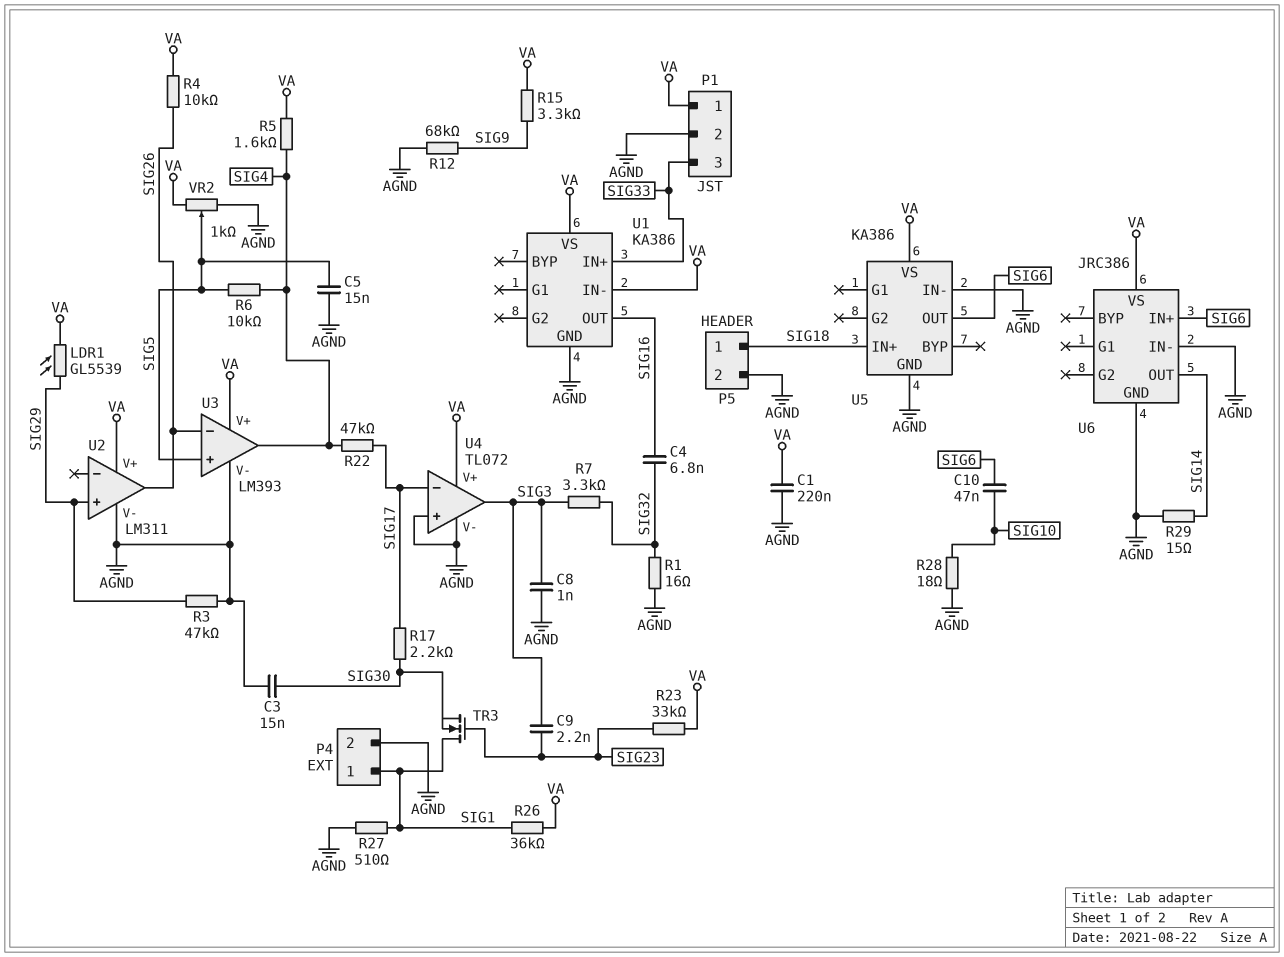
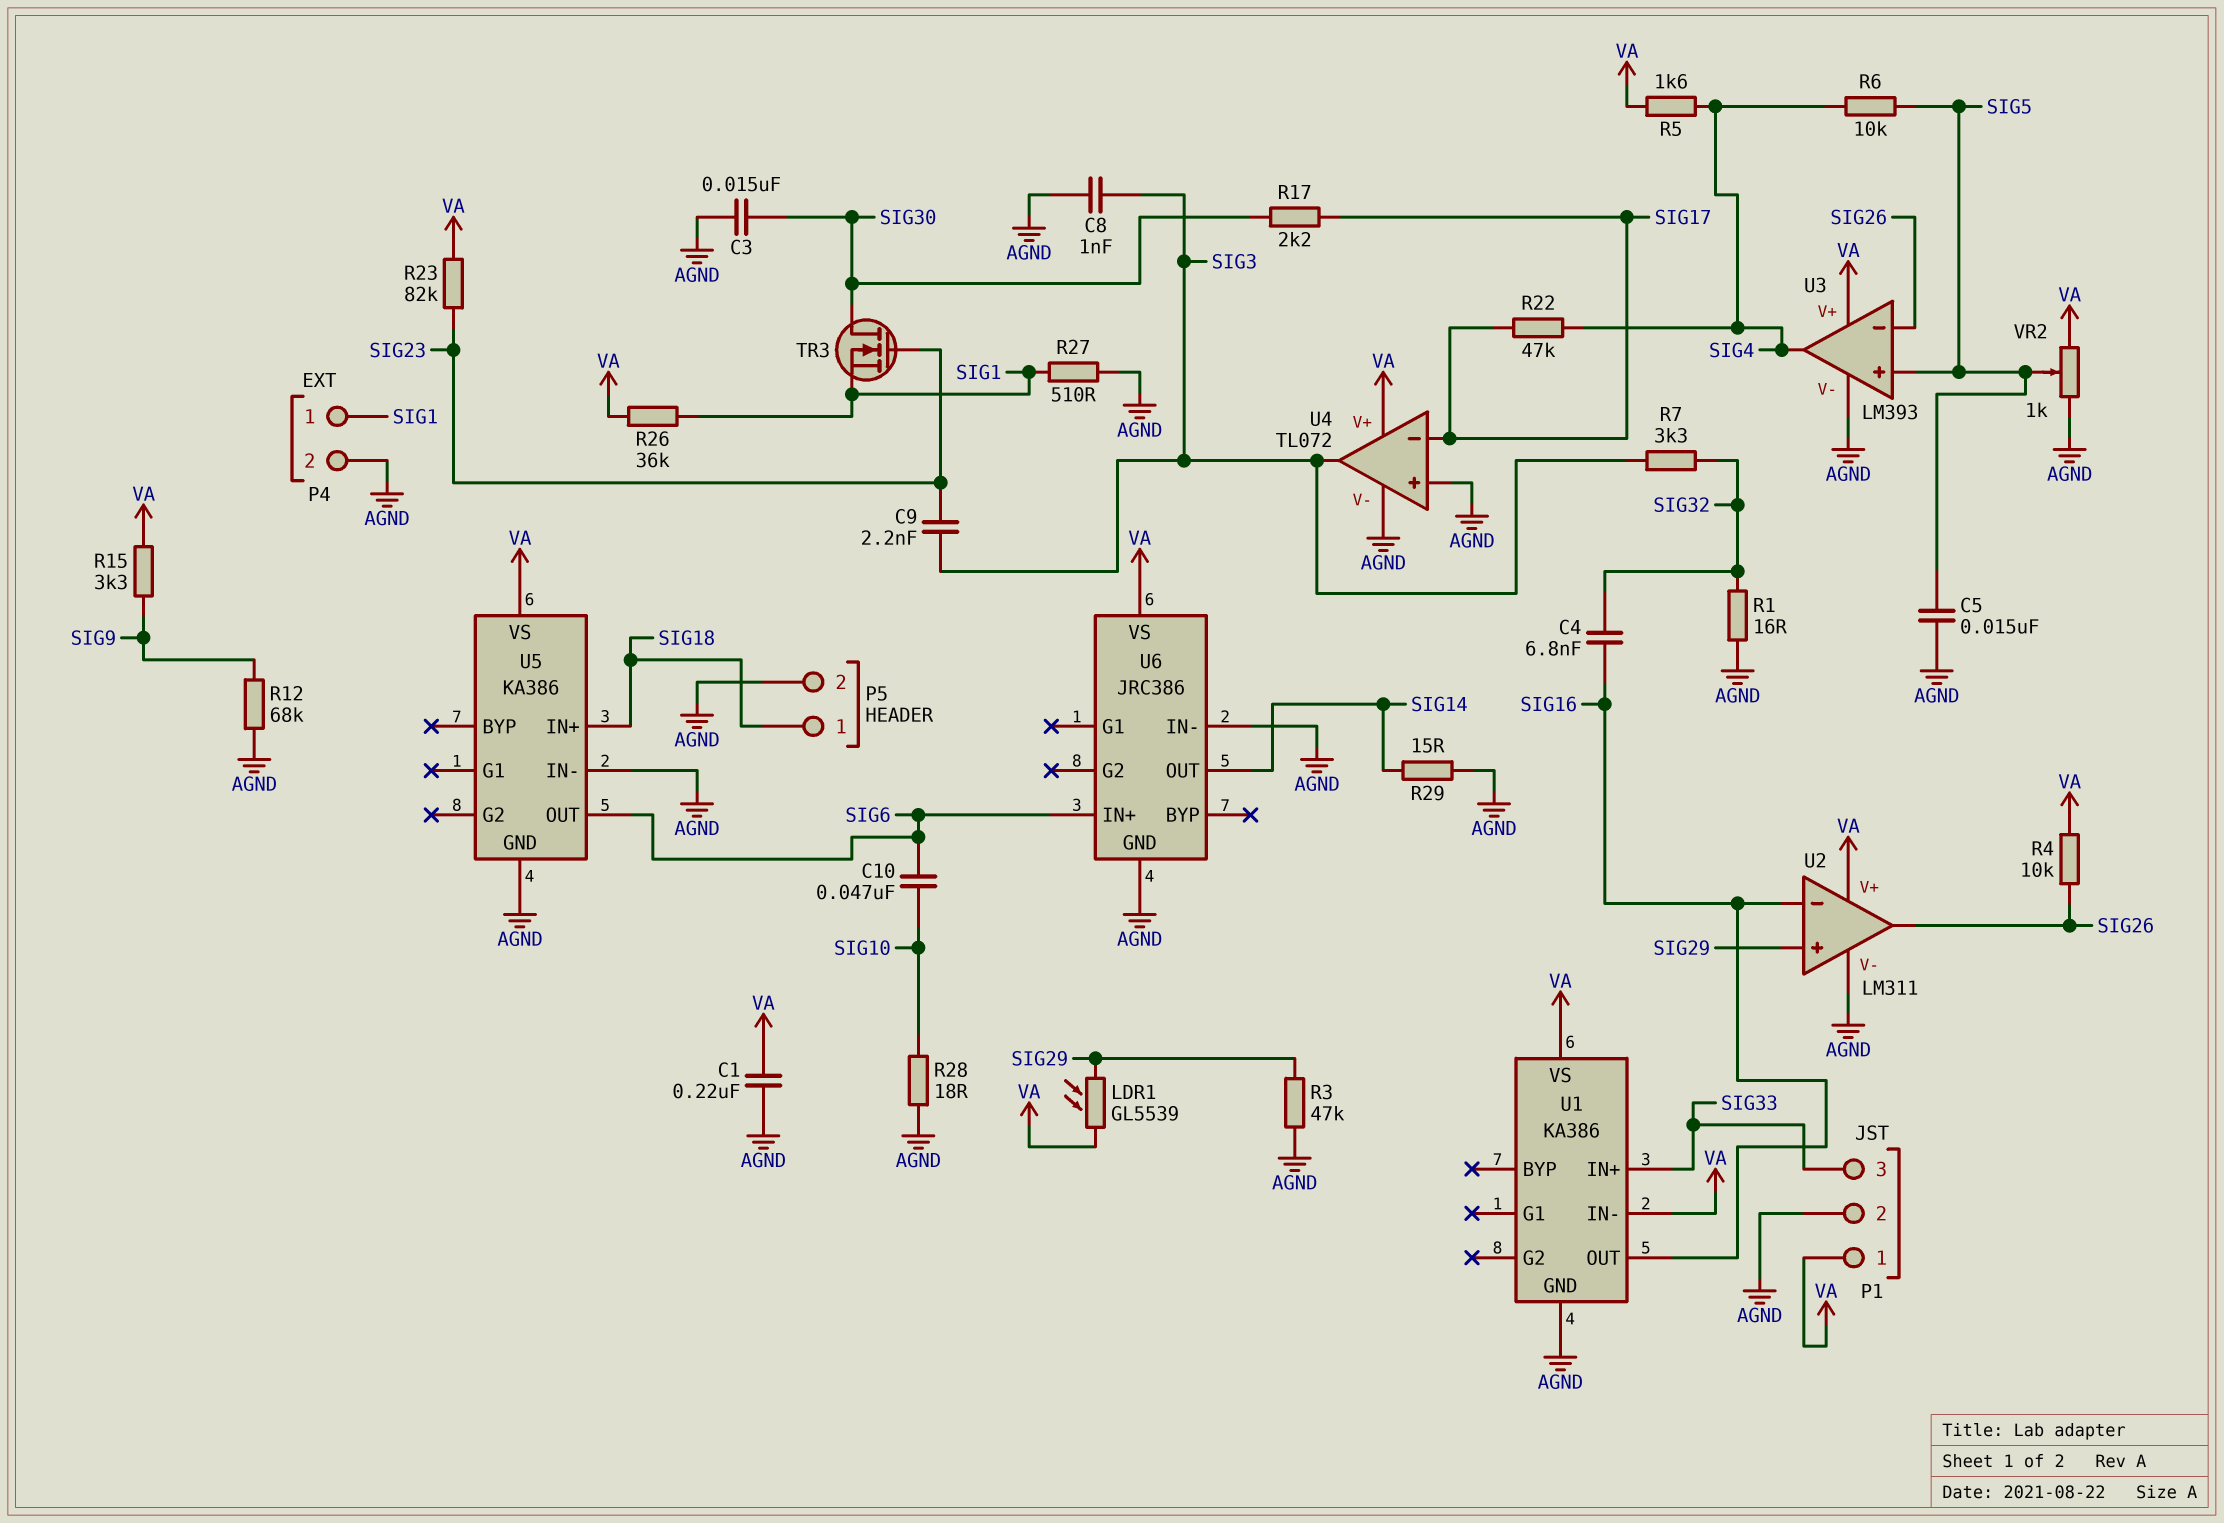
R23: 33k (SIG23, VA) -> 82k (SIG23, VA)
TR3: NMOS (G SIG23, D SIG1, S SIG30) -> NMOS (G SIG23, D SIG30, S SIG1)
U2 pin in-: none -> SIG16

